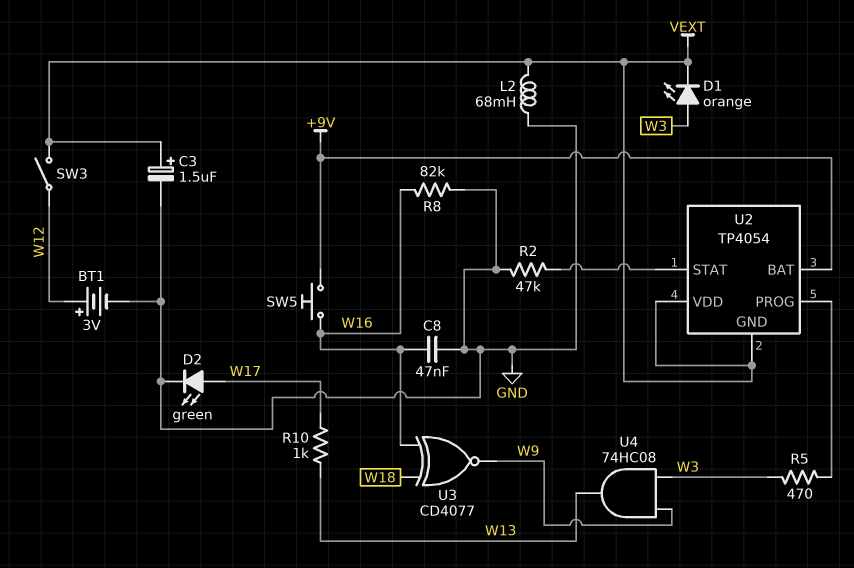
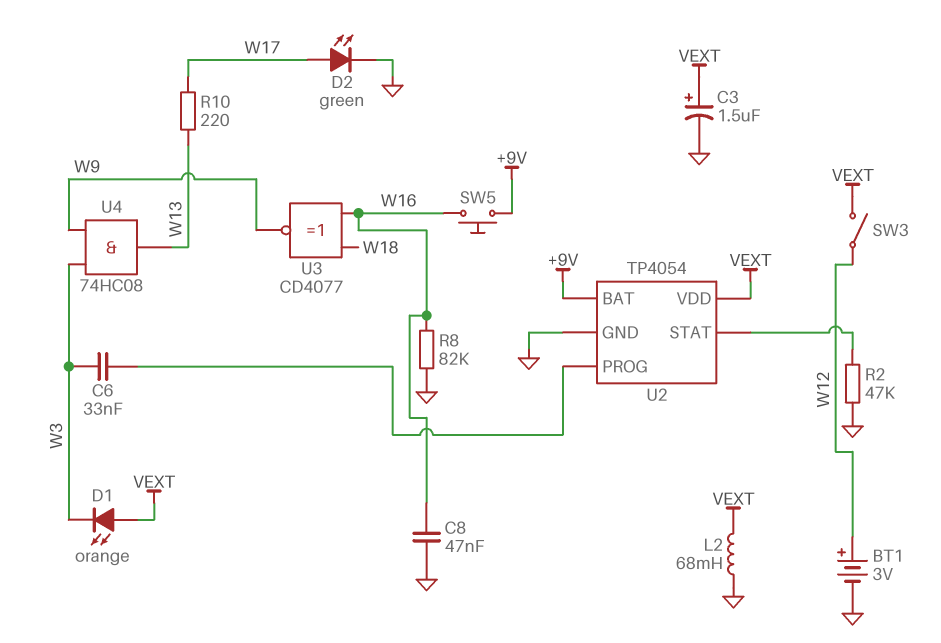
C6: none -> 33nF (U2/PROG, W3)
D1: LED orange (A W3, K VEXT) -> LED orange (A VEXT, K W3)
R5: 470 (U2/PROG, W3) -> none
R10: 1k (W13, W17) -> 220 (W13, W17)
U2 pin GND: VEXT -> GND

